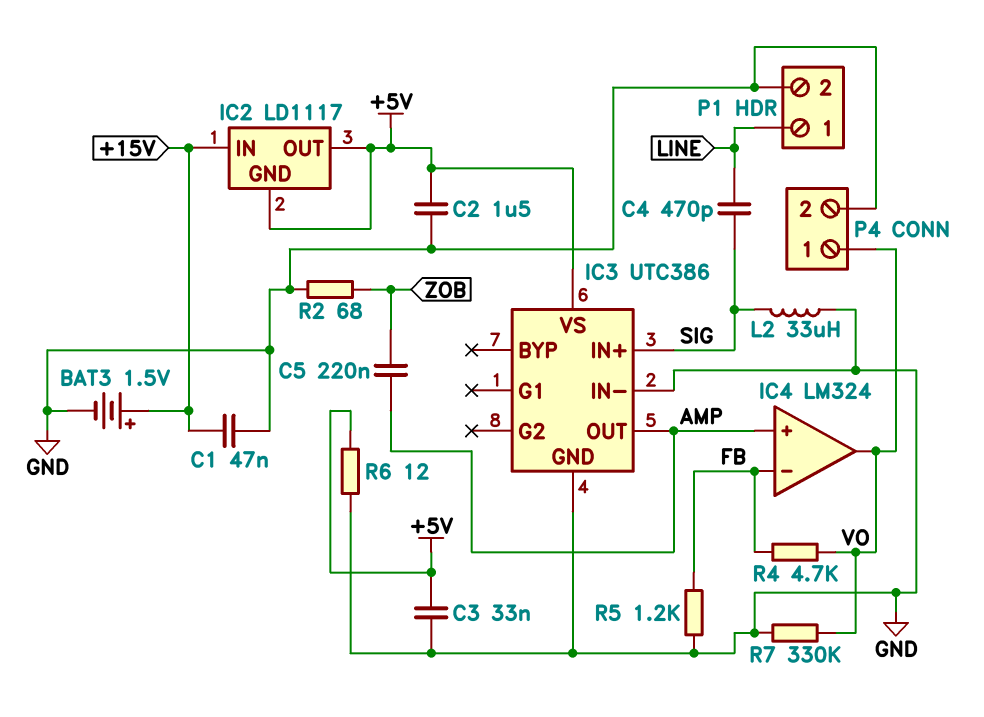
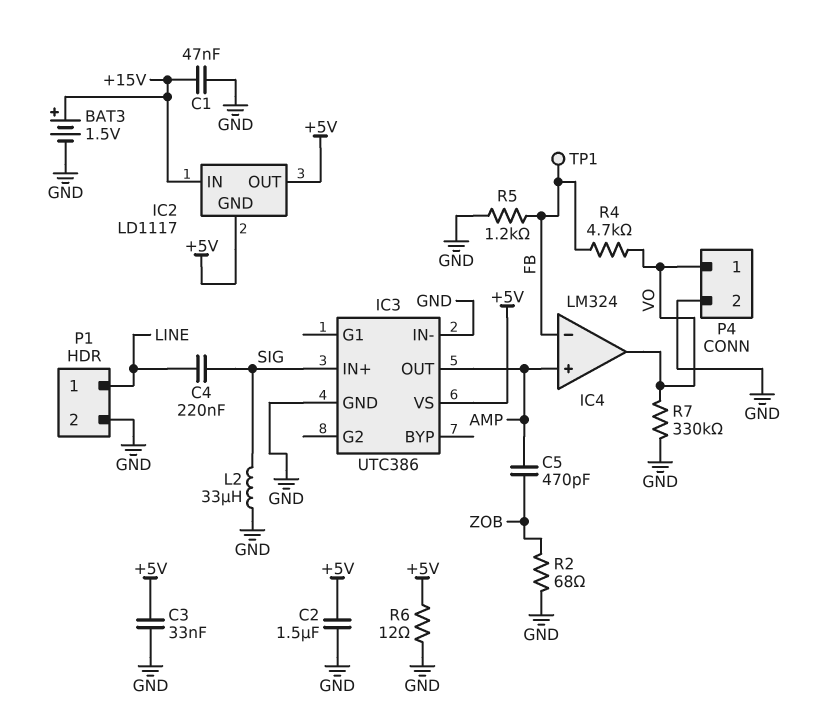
C4: 470pF (LINE, SIG) -> 220nF (LINE, SIG)
C5: 220nF (AMP, ZOB) -> 470pF (AMP, ZOB)
TP1: none -> test point (FB)

